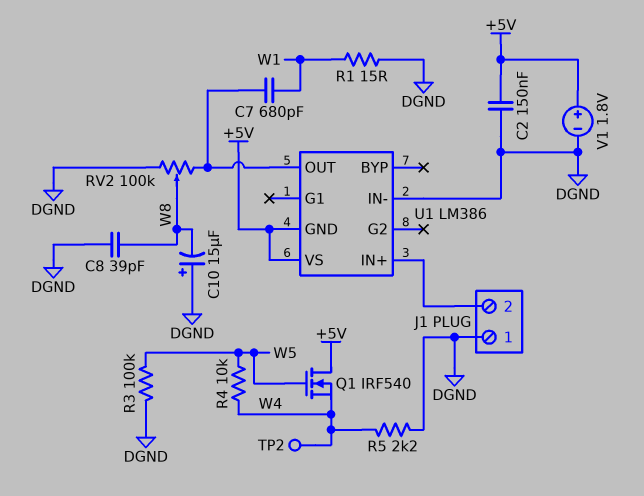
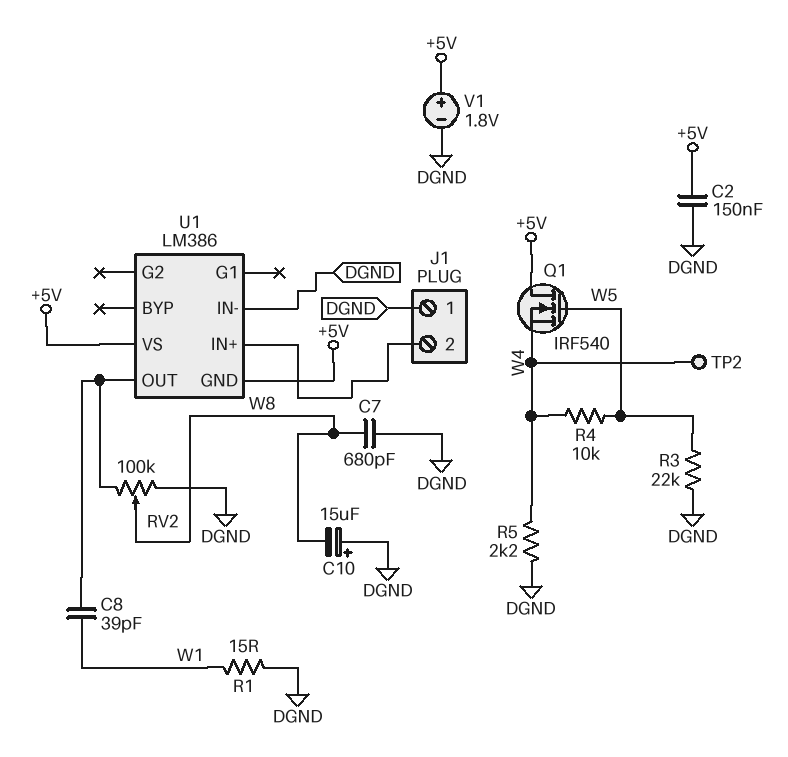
C7: 680pF (U1/OUT, W1) -> 680pF (DGND, W8)
C8: 39pF (DGND, W8) -> 39pF (U1/OUT, W1)
R3: 100k (DGND, W5) -> 22k (DGND, W5)

